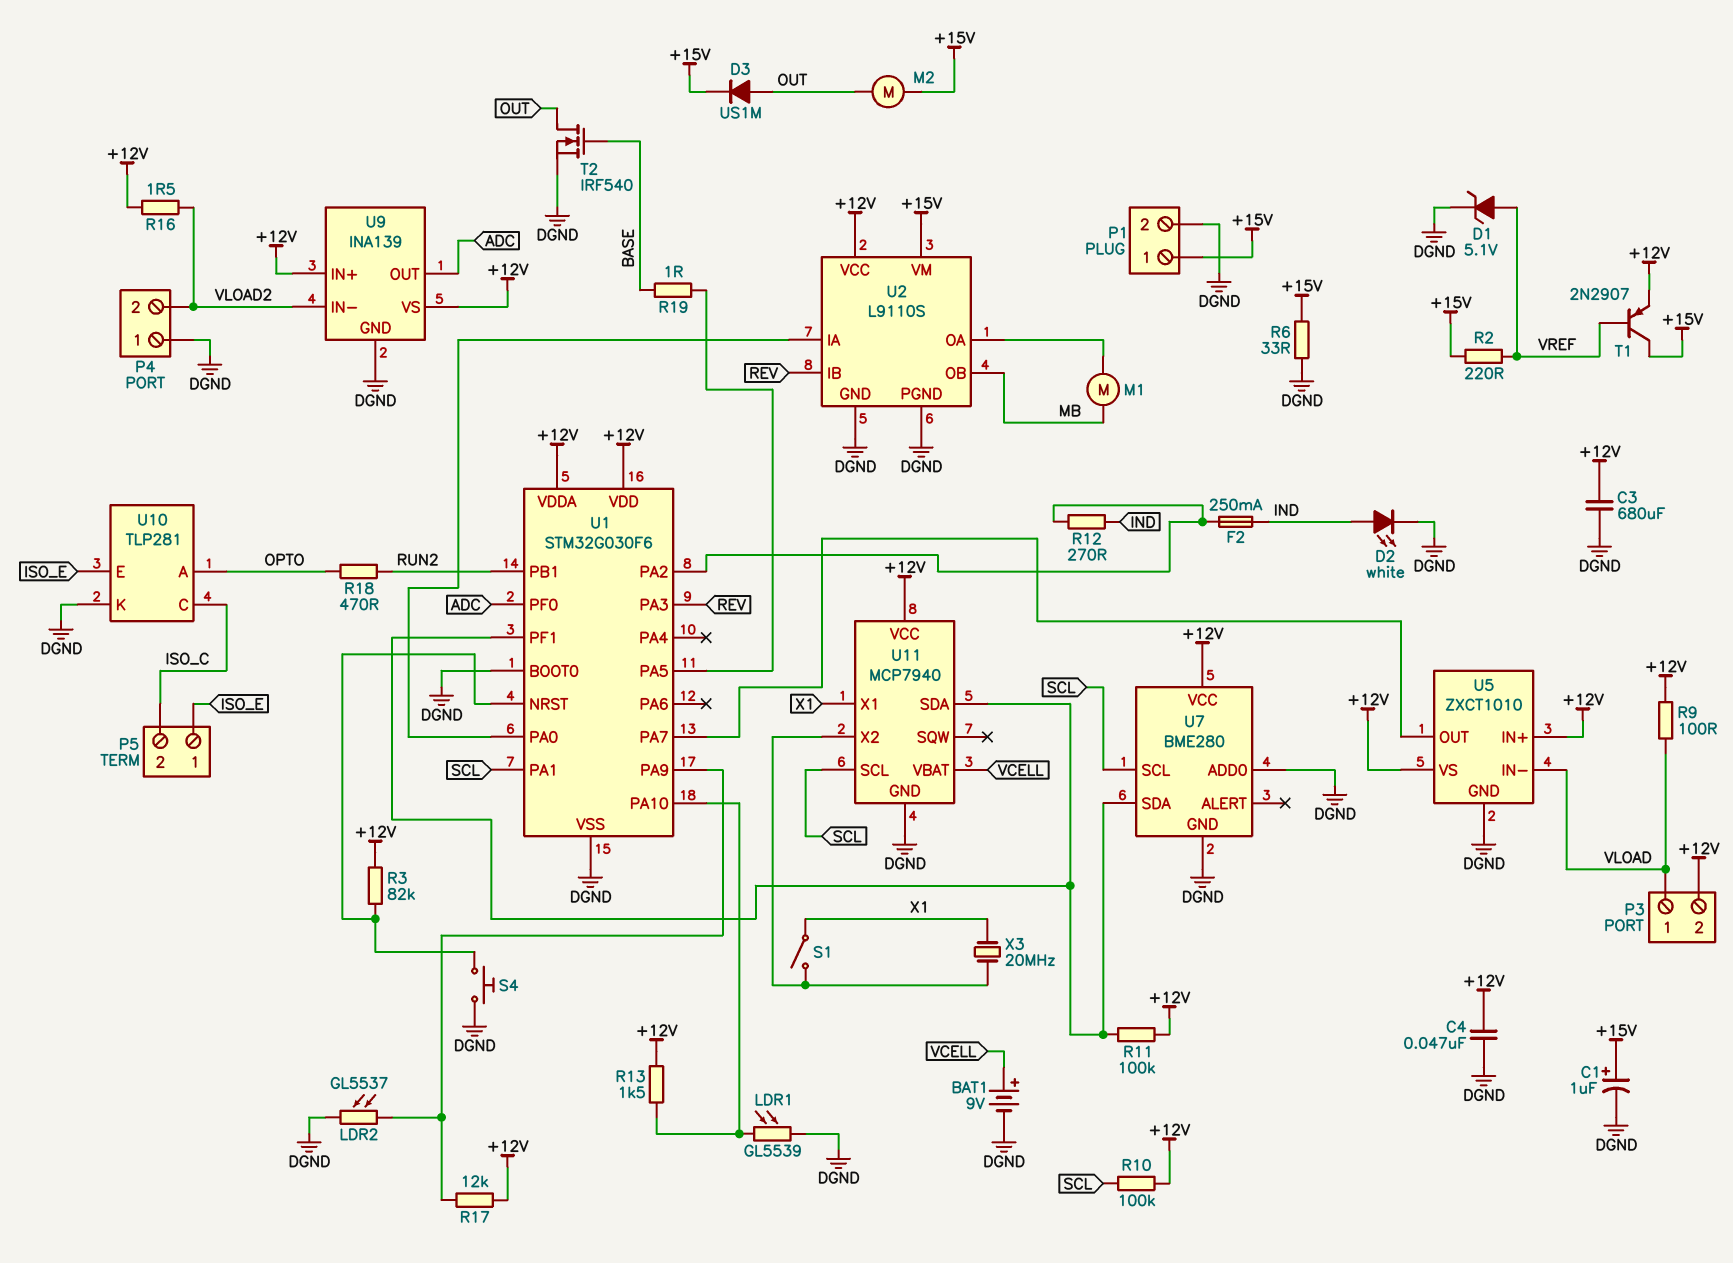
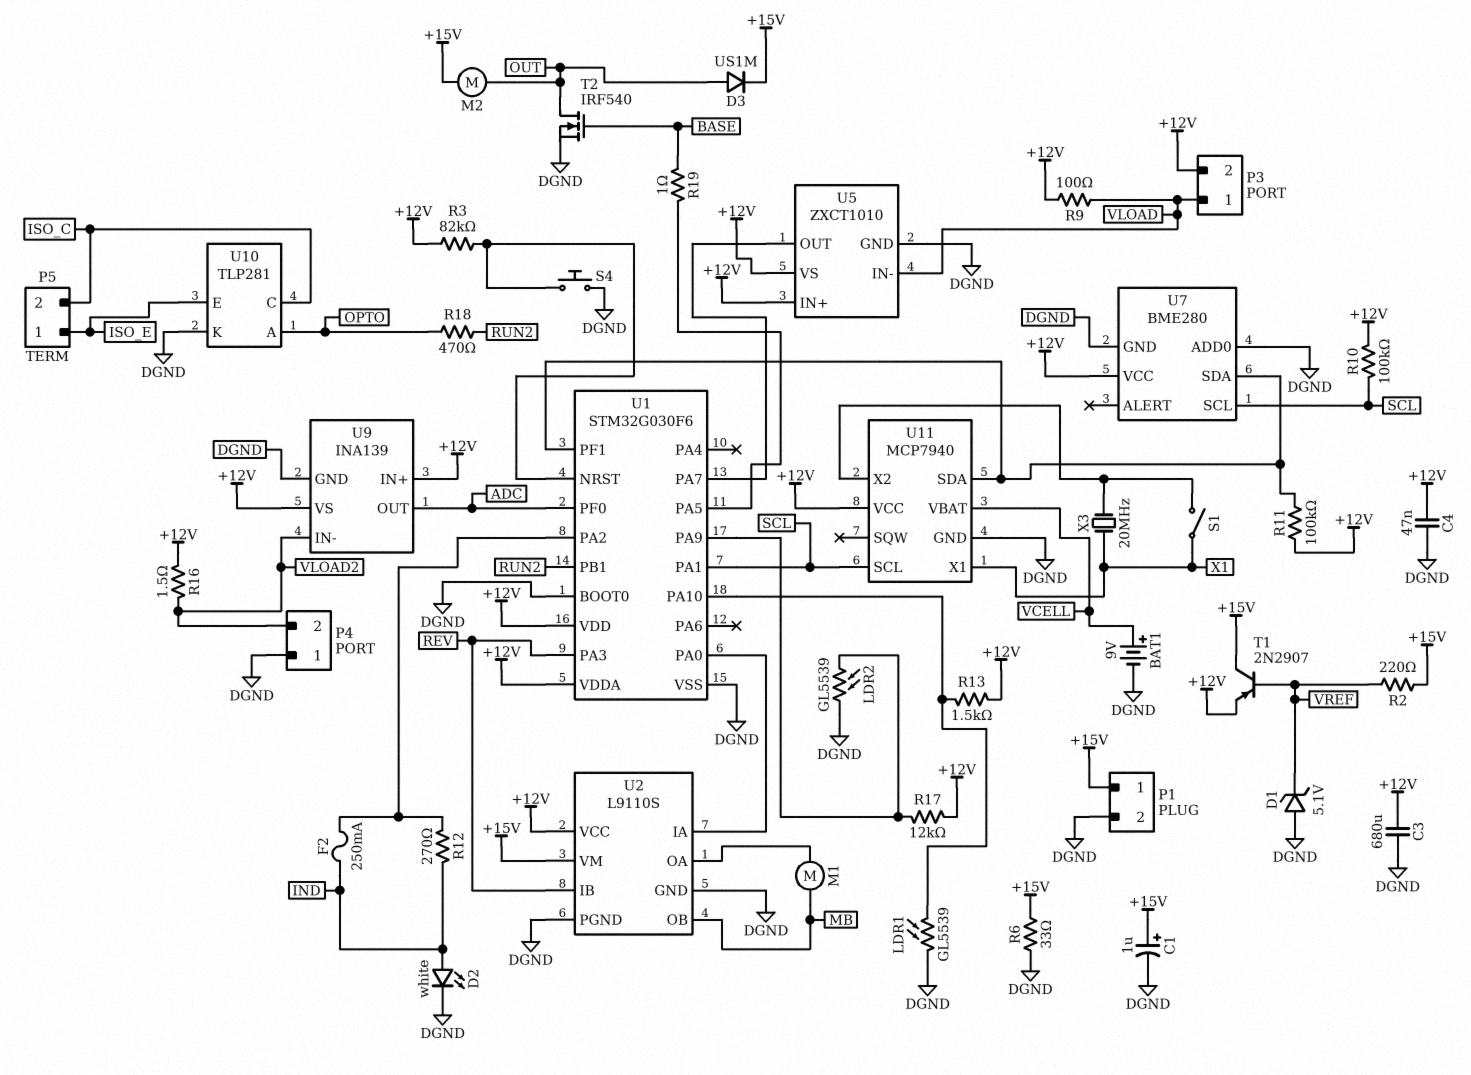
D1: zener 5.1V (A VREF, K DGND) -> zener 5.1V (A DGND, K VREF)
LDR2: GL5537 (DGND, U1/PA9) -> GL5539 (DGND, U1/PA9)

